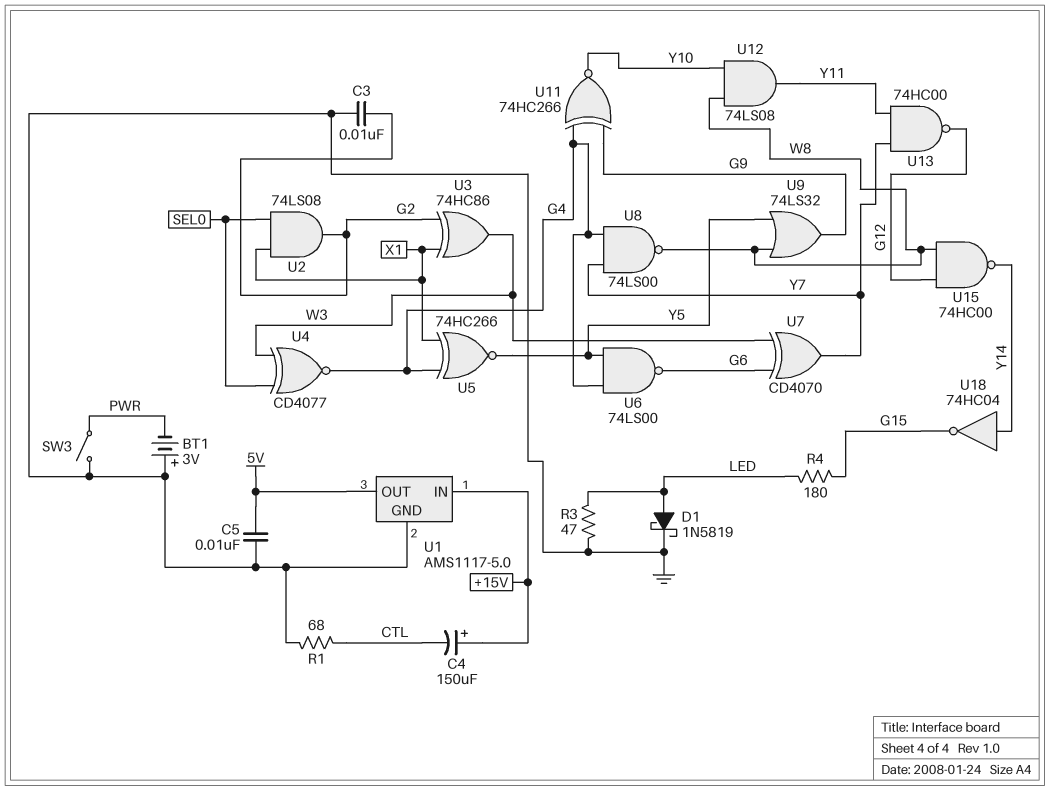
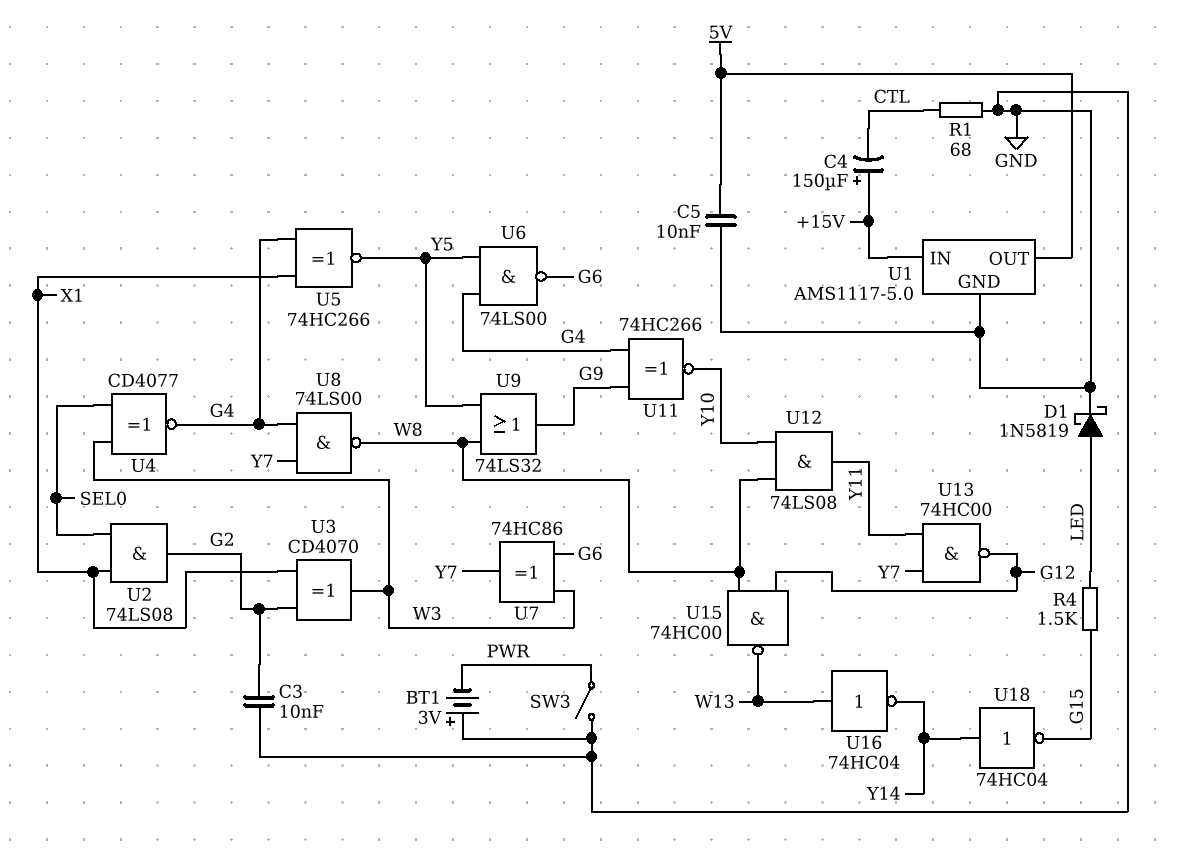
R3: 47 (GND, LED) -> none
R4: 180 (G15, LED) -> 1.5k (G15, LED)
U3: XOR 74HC86 (in G2, in X1, out W3) -> XOR CD4070 (in G2, in X1, out W3)
U7: XOR CD4070 (in G6, in W3, out Y7) -> XOR 74HC86 (in G6, in W3, out Y7)
U15: NAND 74HC00 (in G12, in W8, out Y14) -> NAND 74HC00 (in G12, in W8, out W13)
U16: none -> NOT 74HC04 (in W13, out Y14)

